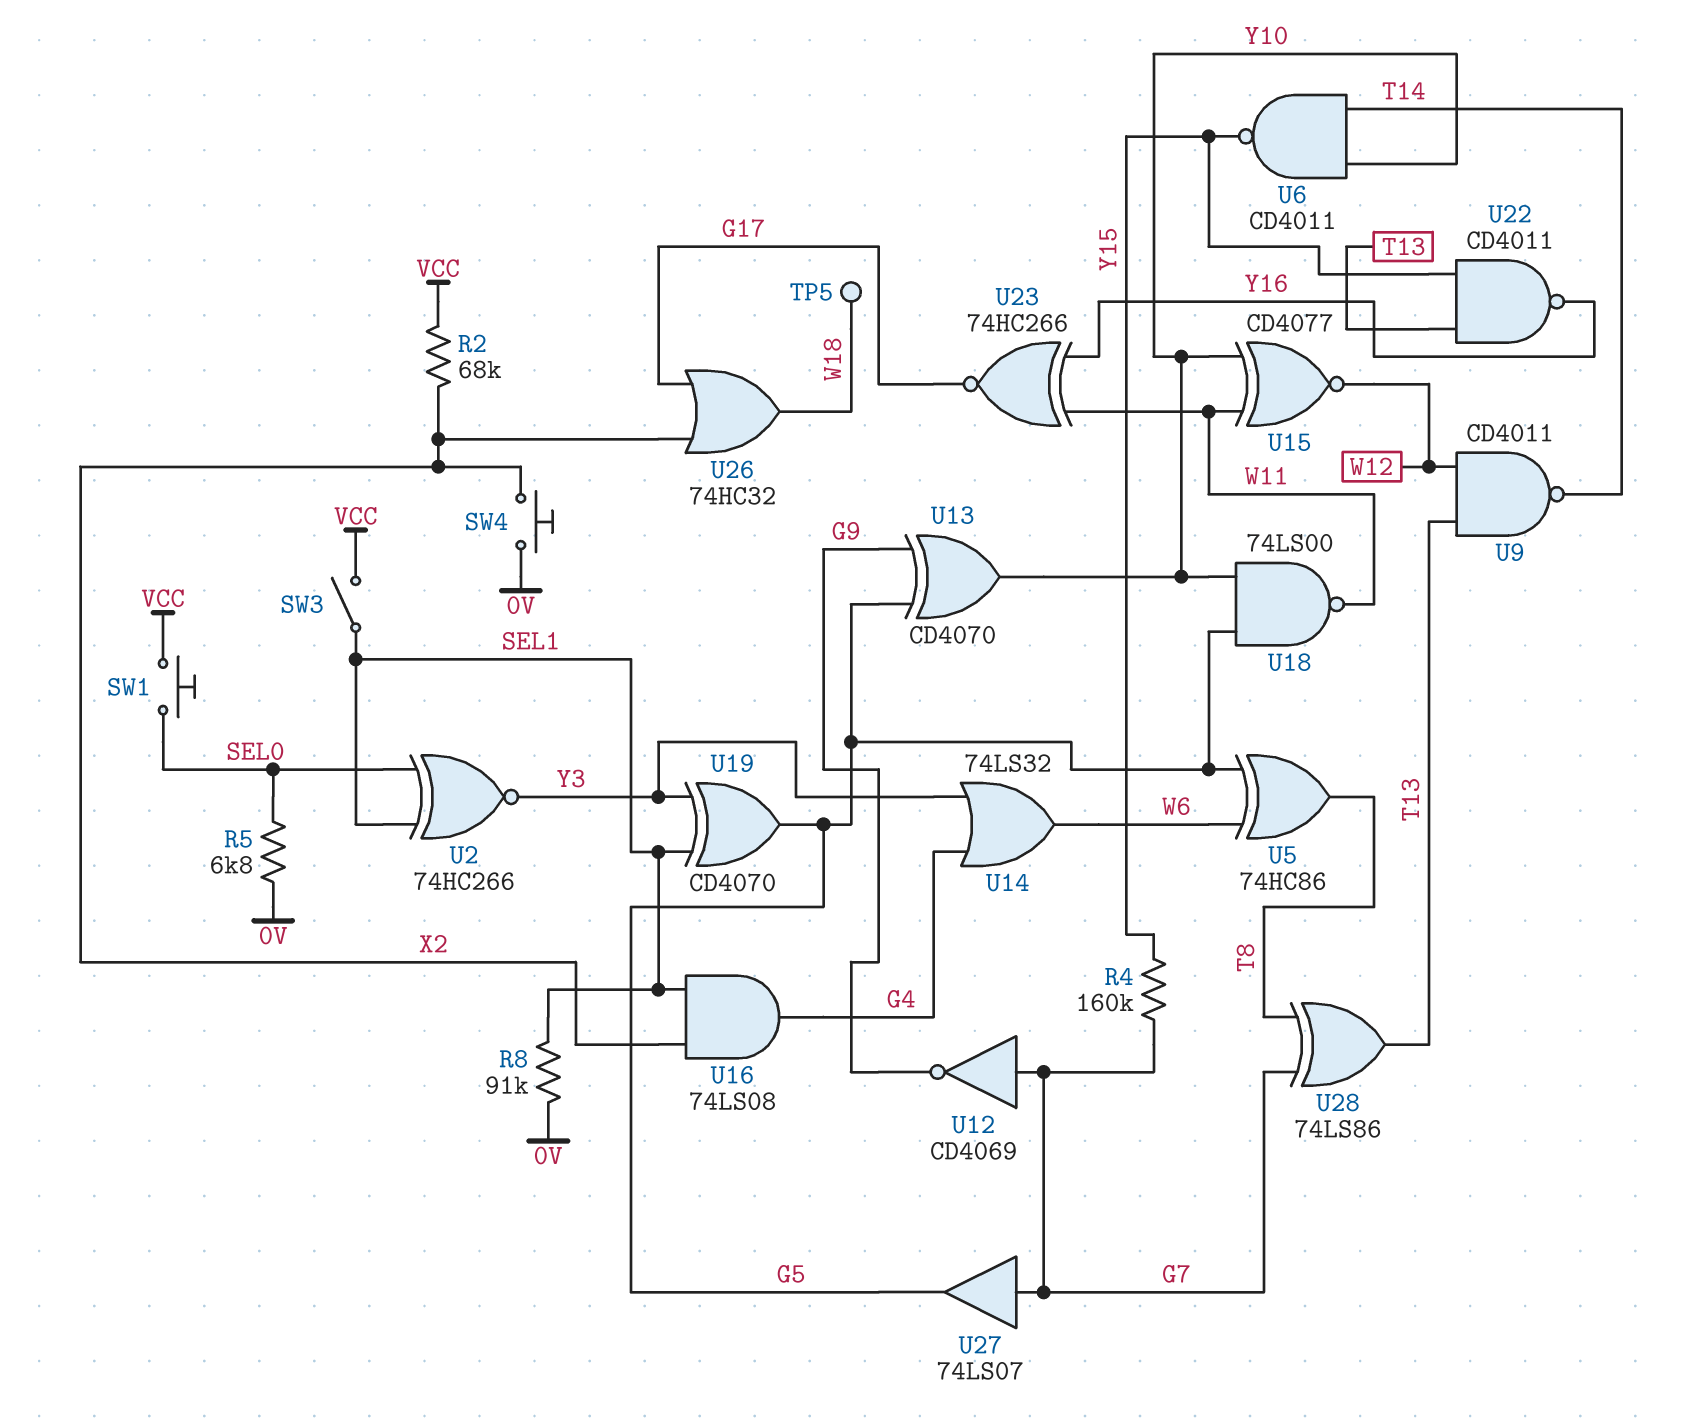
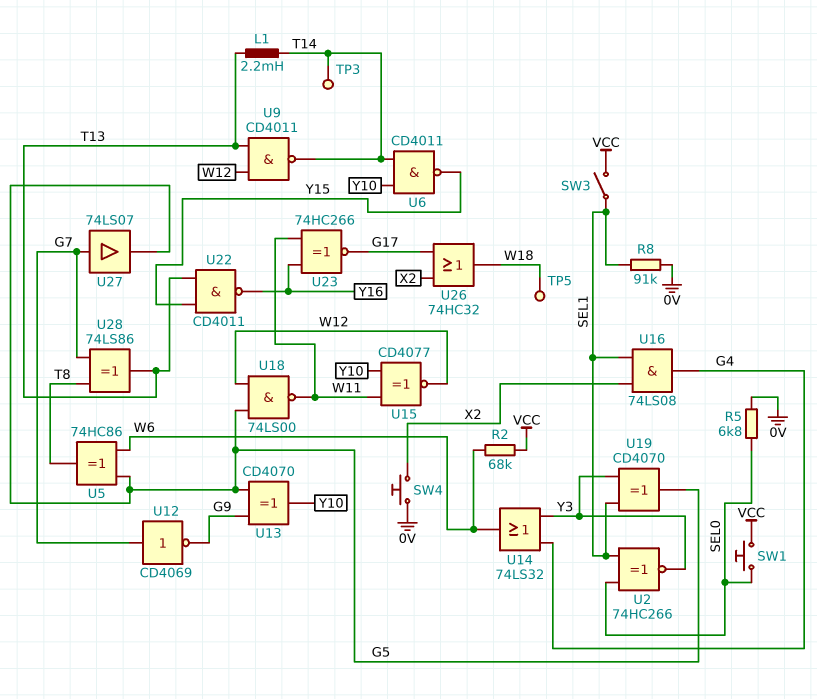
L1: none -> 2.2mH (T13, T14)
R2: 68k (VCC, X2) -> 68k (VCC, W6)
R4: 160k (G7, Y15) -> none
TP3: none -> test point (T14)
U18: NAND 74LS00 (in G5, in Y10, out W11) -> NAND 74LS00 (in G5, in W12, out W11)

